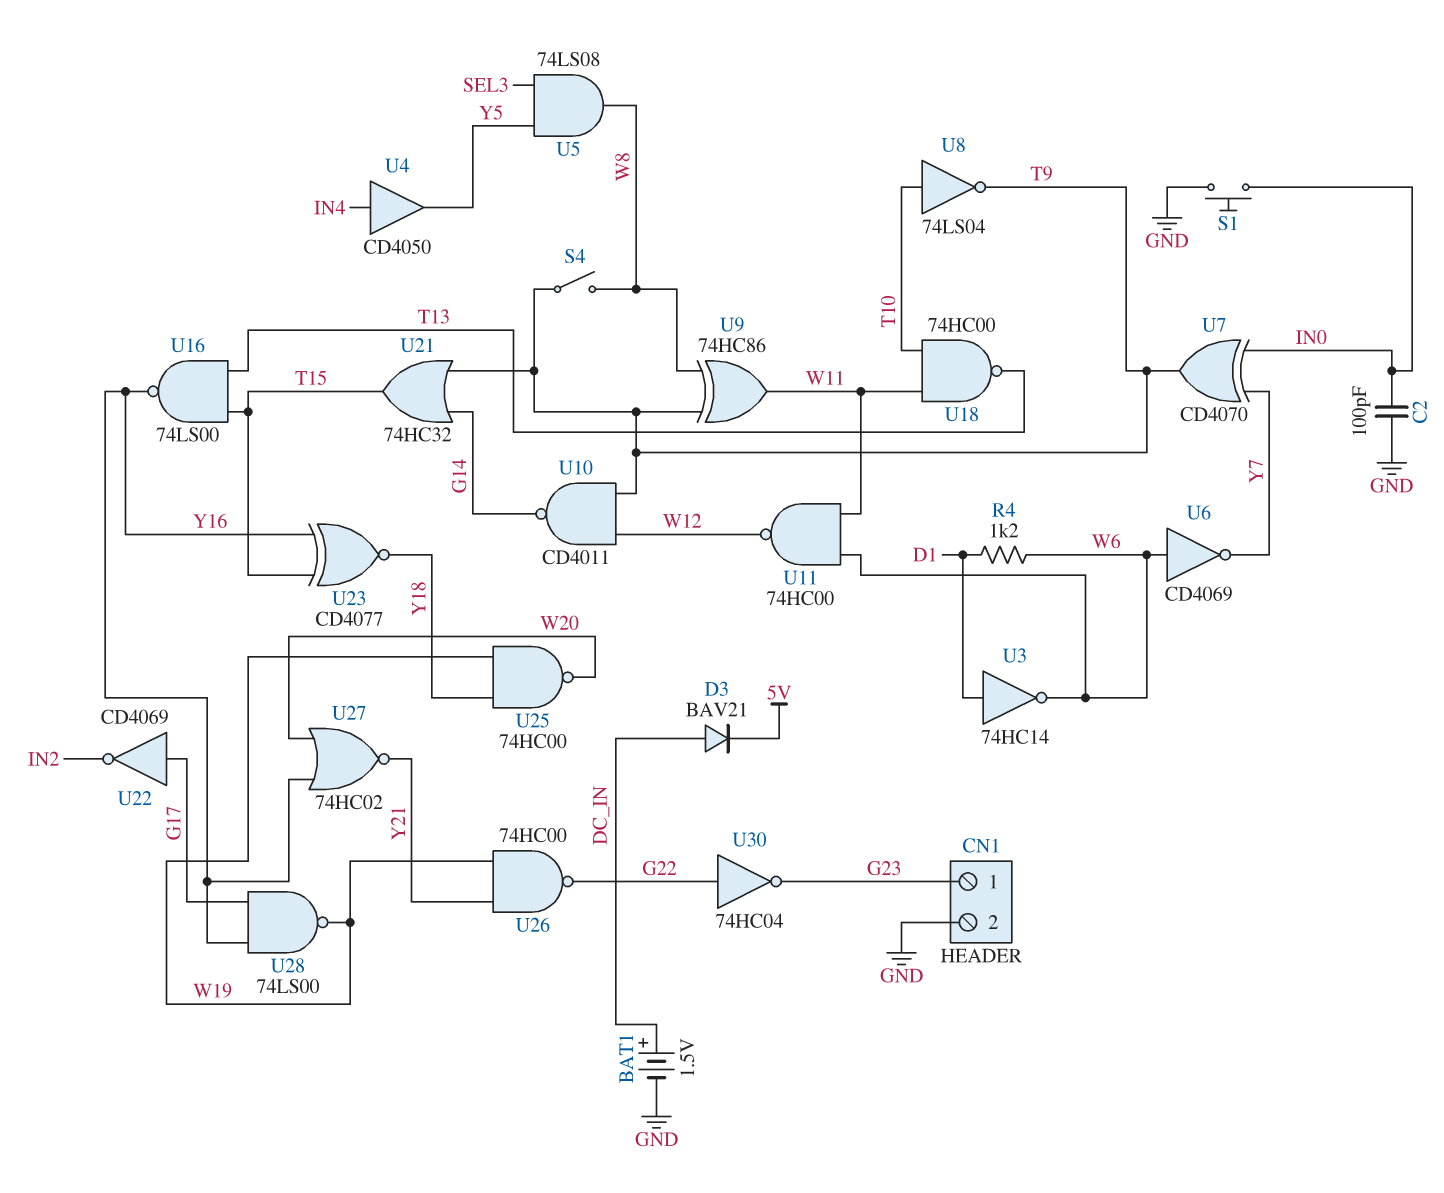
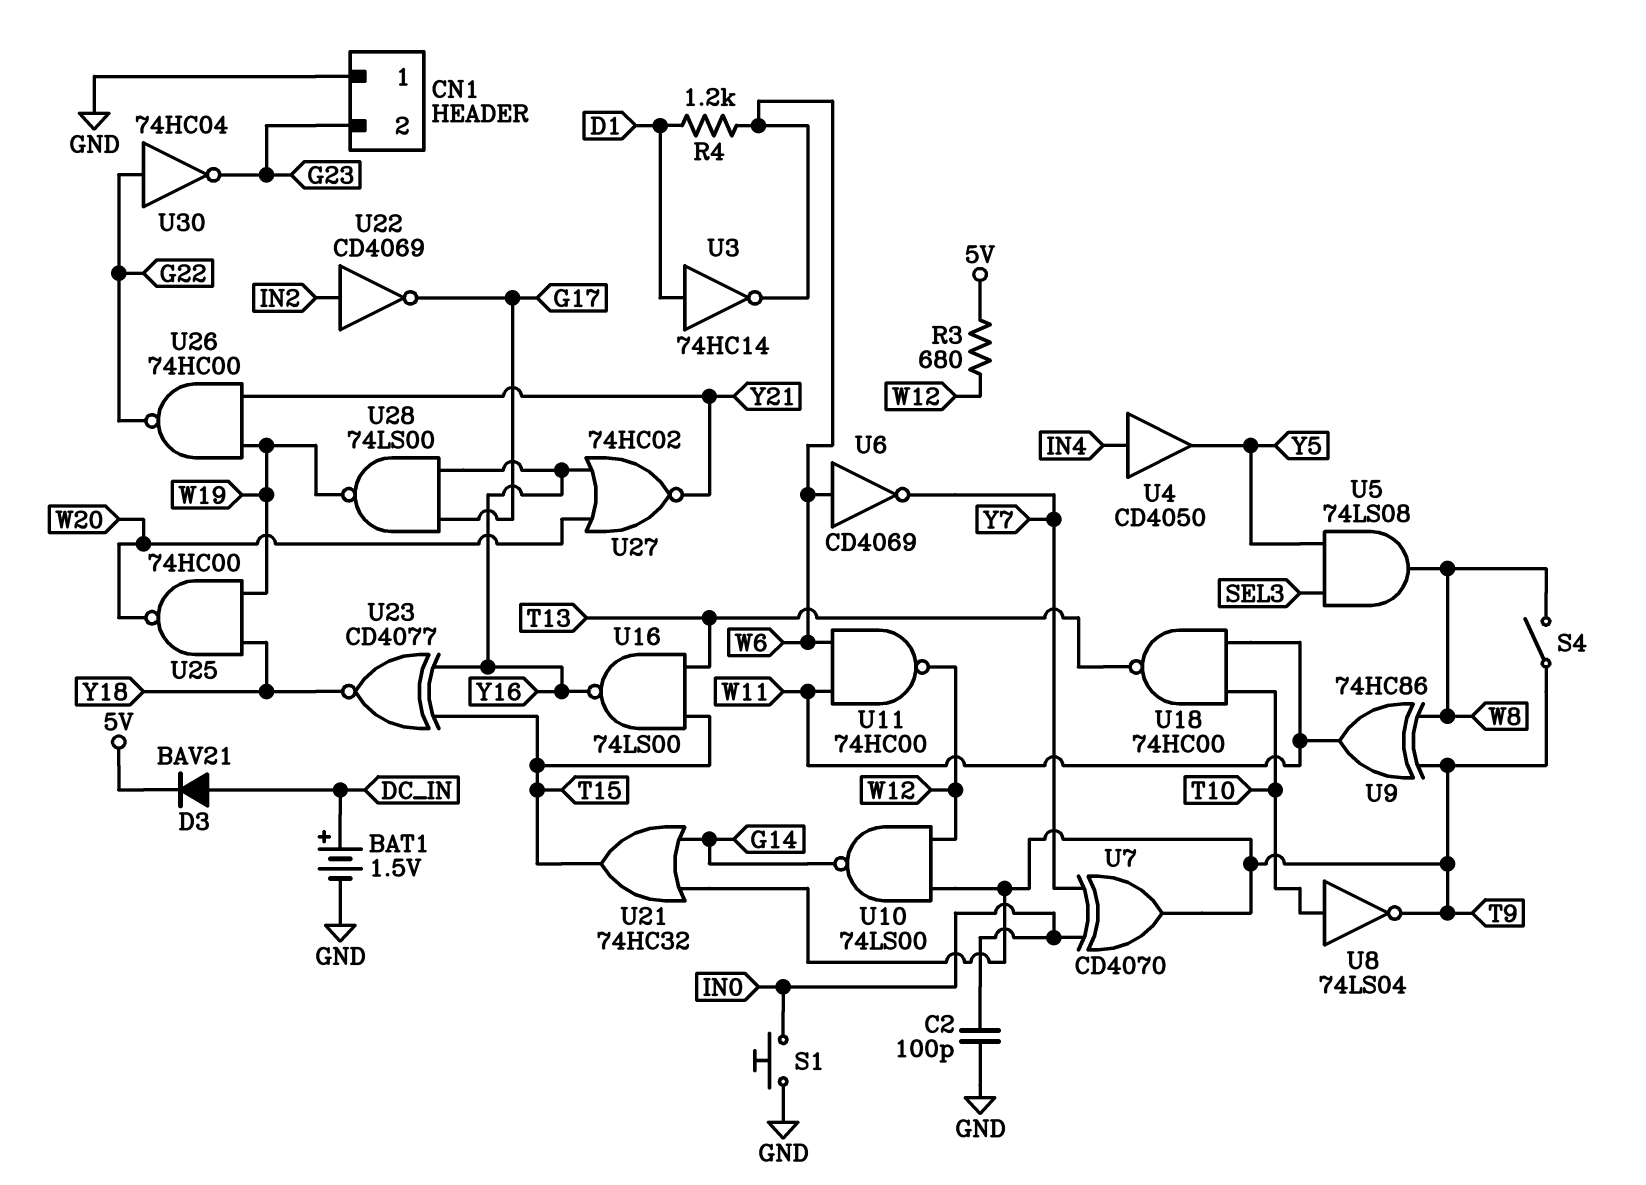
CN1 pin 1: G23 -> GND
CN1 pin 2: GND -> G23
R3: none -> 680 (5V, W12)
U10: NAND CD4011 (in T9, in W12, out G14) -> NAND 74LS00 (in T9, in W12, out G14)
U22: NOT CD4069 (in G17, out IN2) -> NOT CD4069 (in IN2, out G17)

